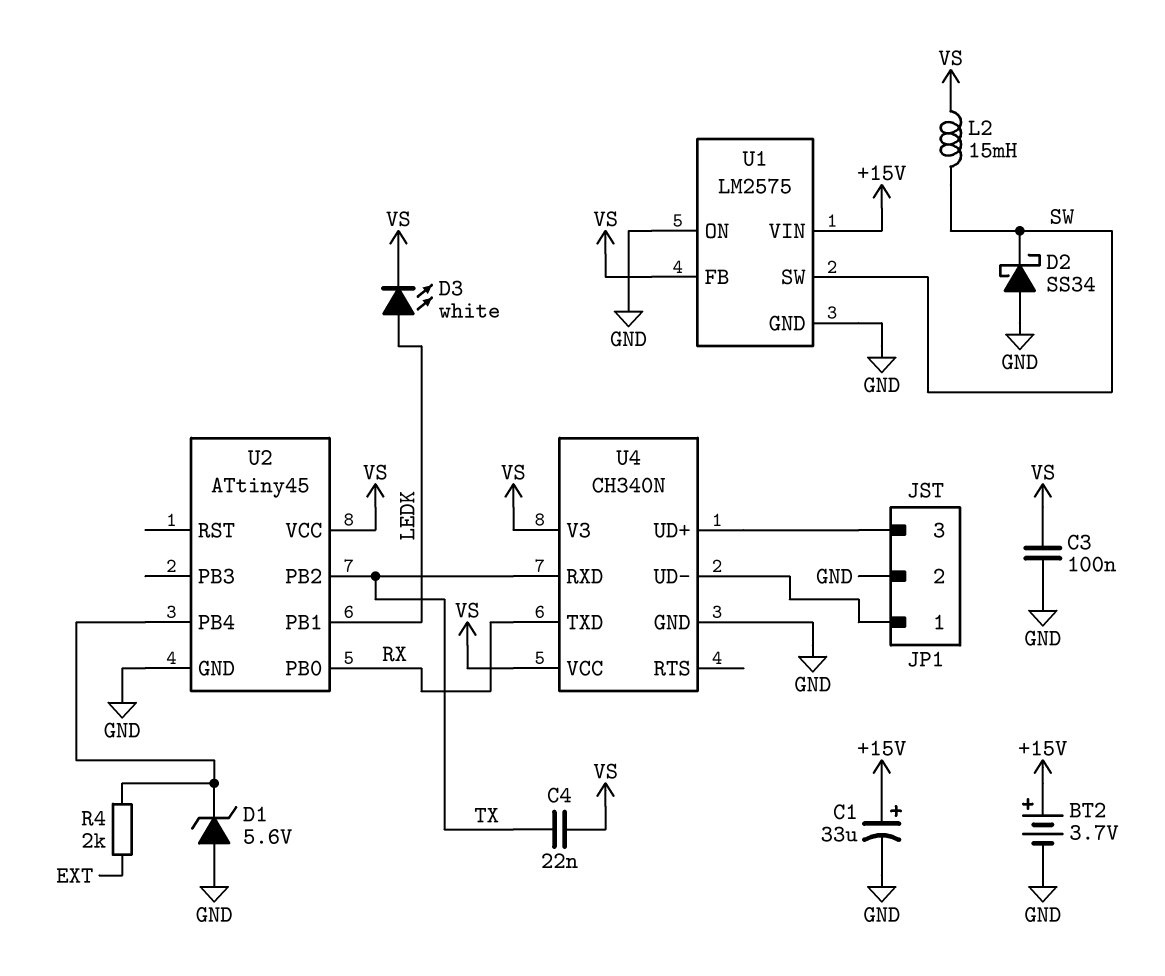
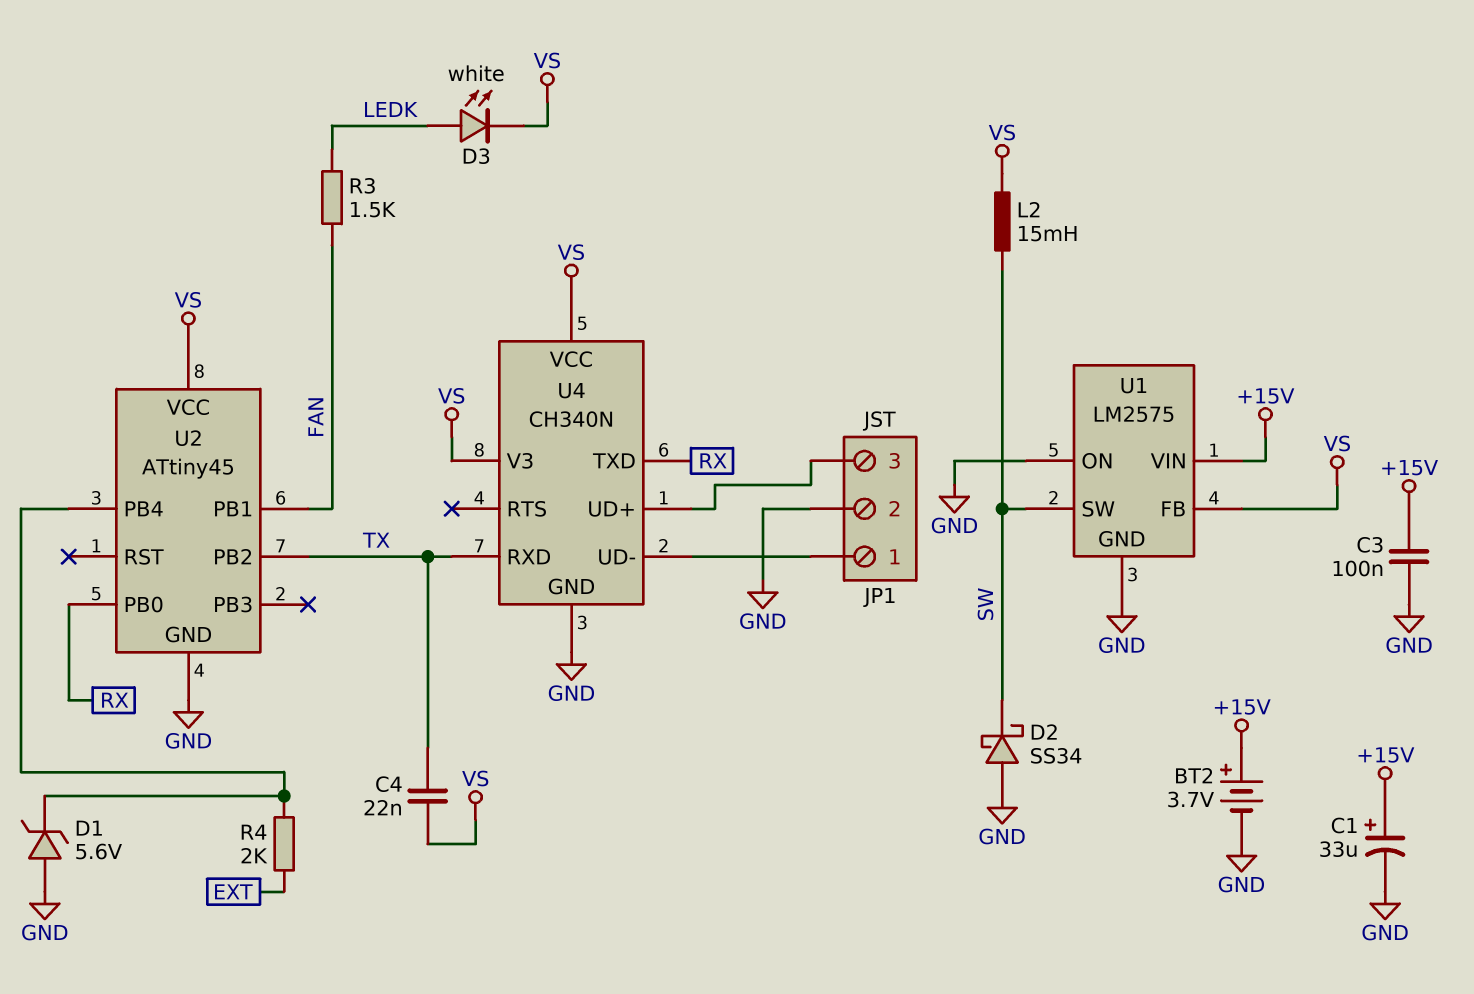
C3: 100nF (GND, VS) -> 100nF (+15V, GND)
R3: none -> 1.5k (FAN, LEDK)
U2 pin PB1: LEDK -> FAN

